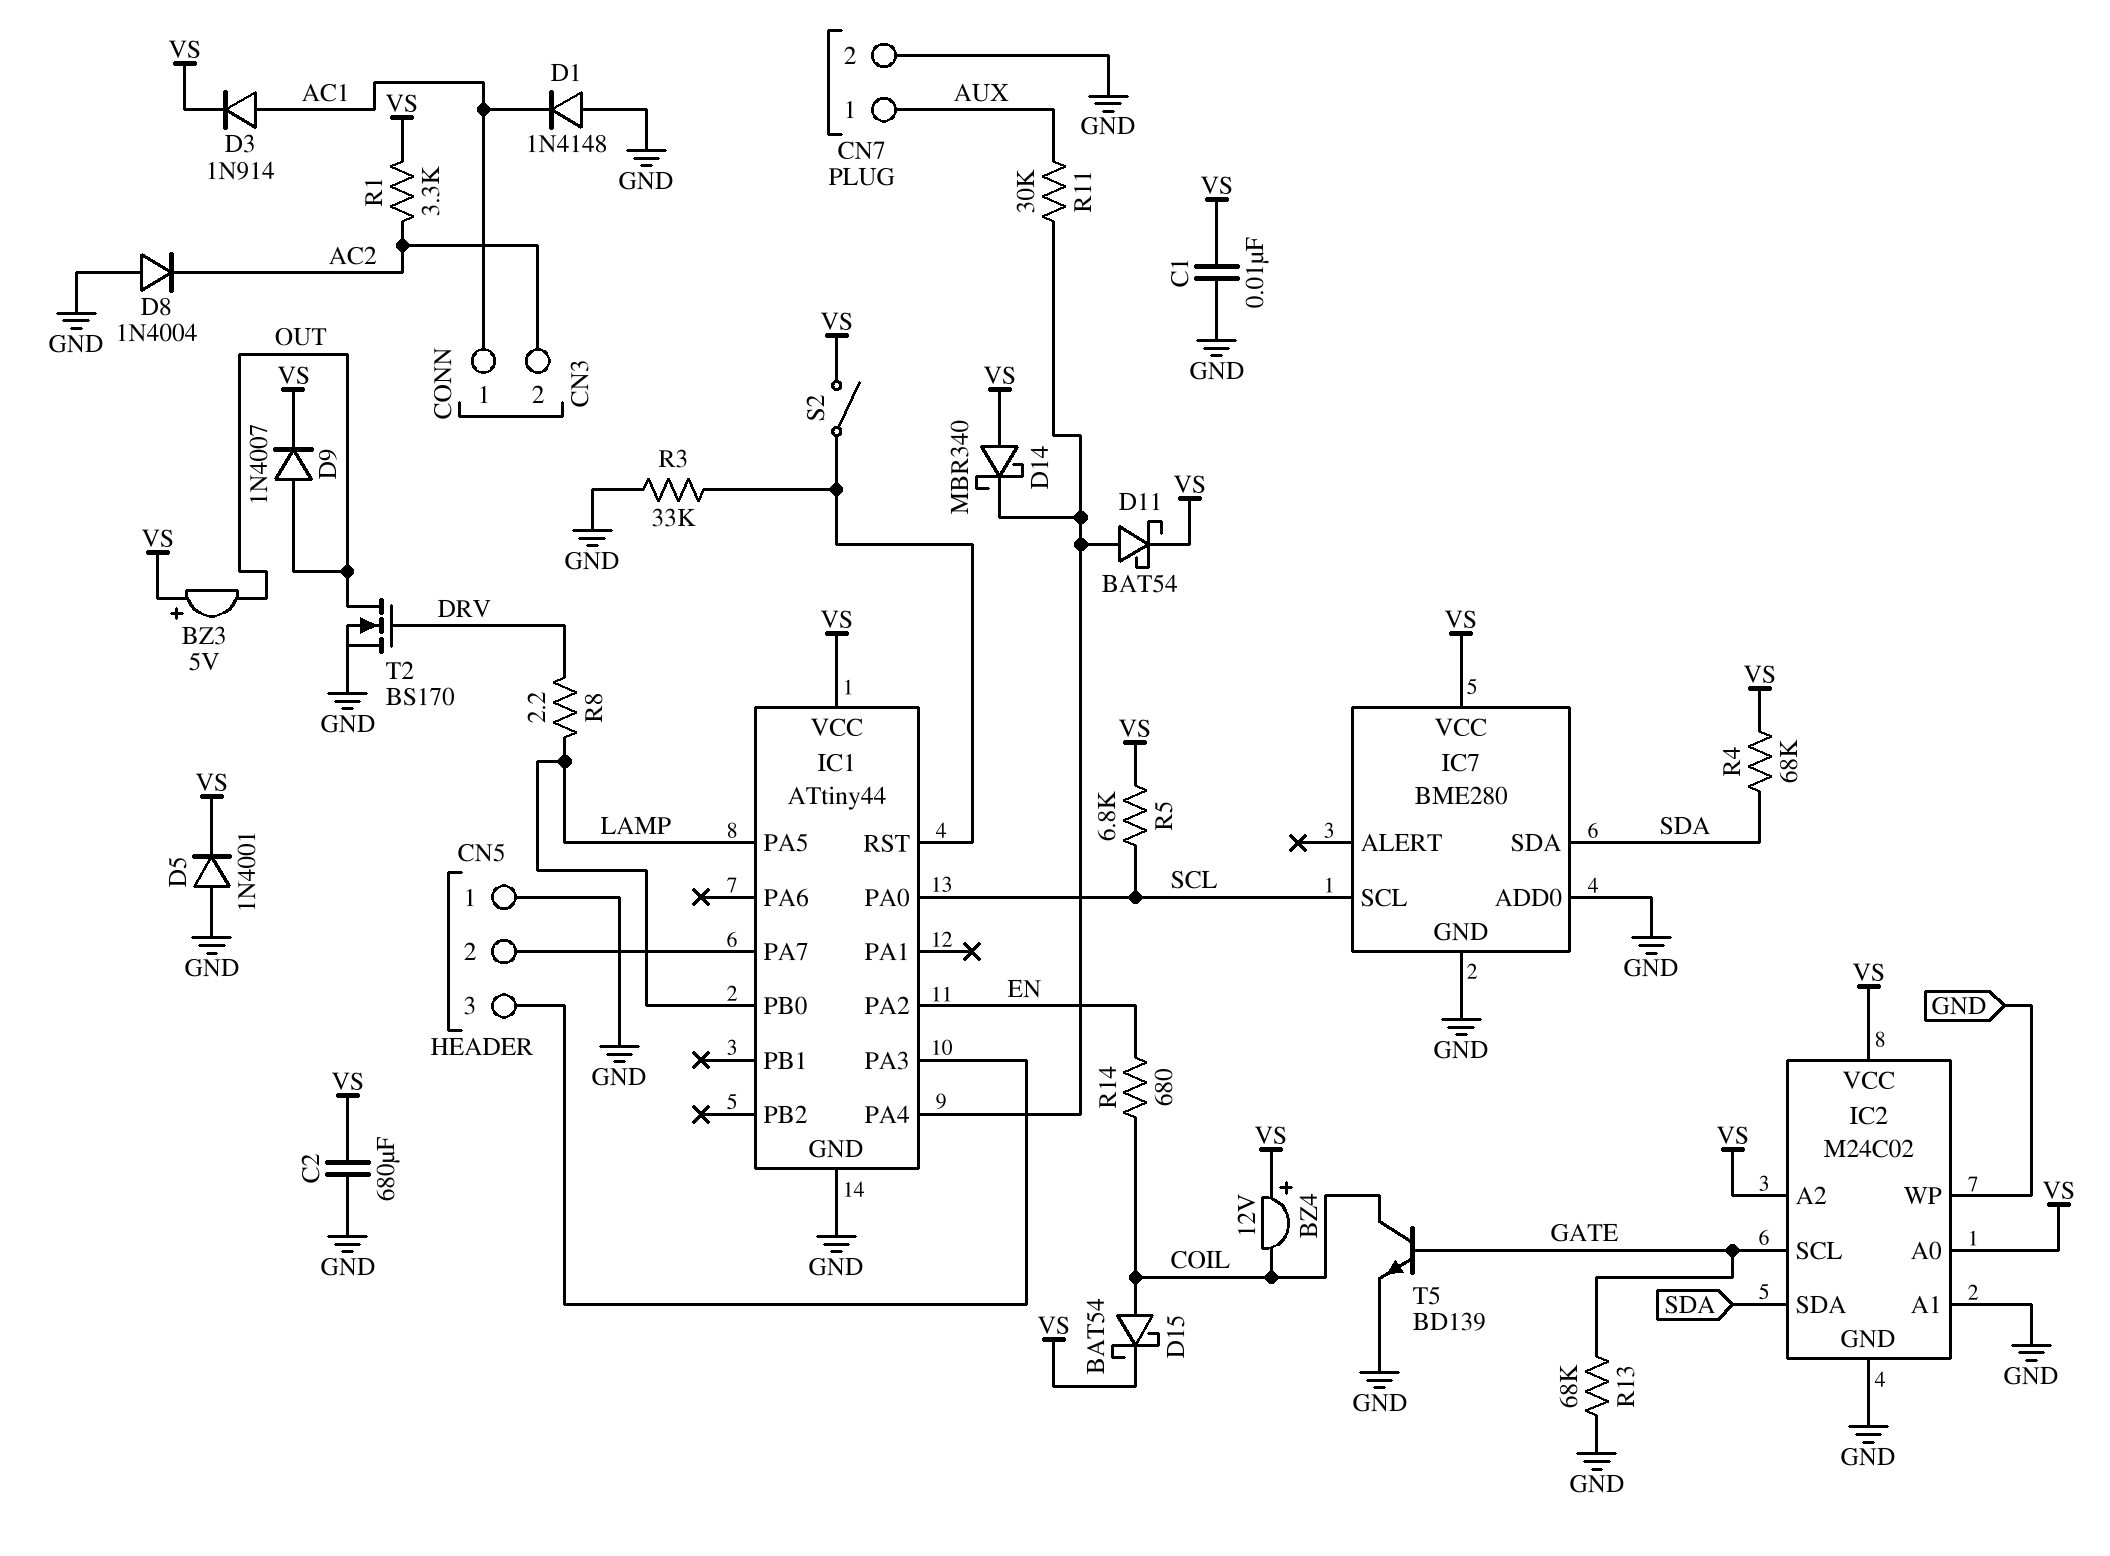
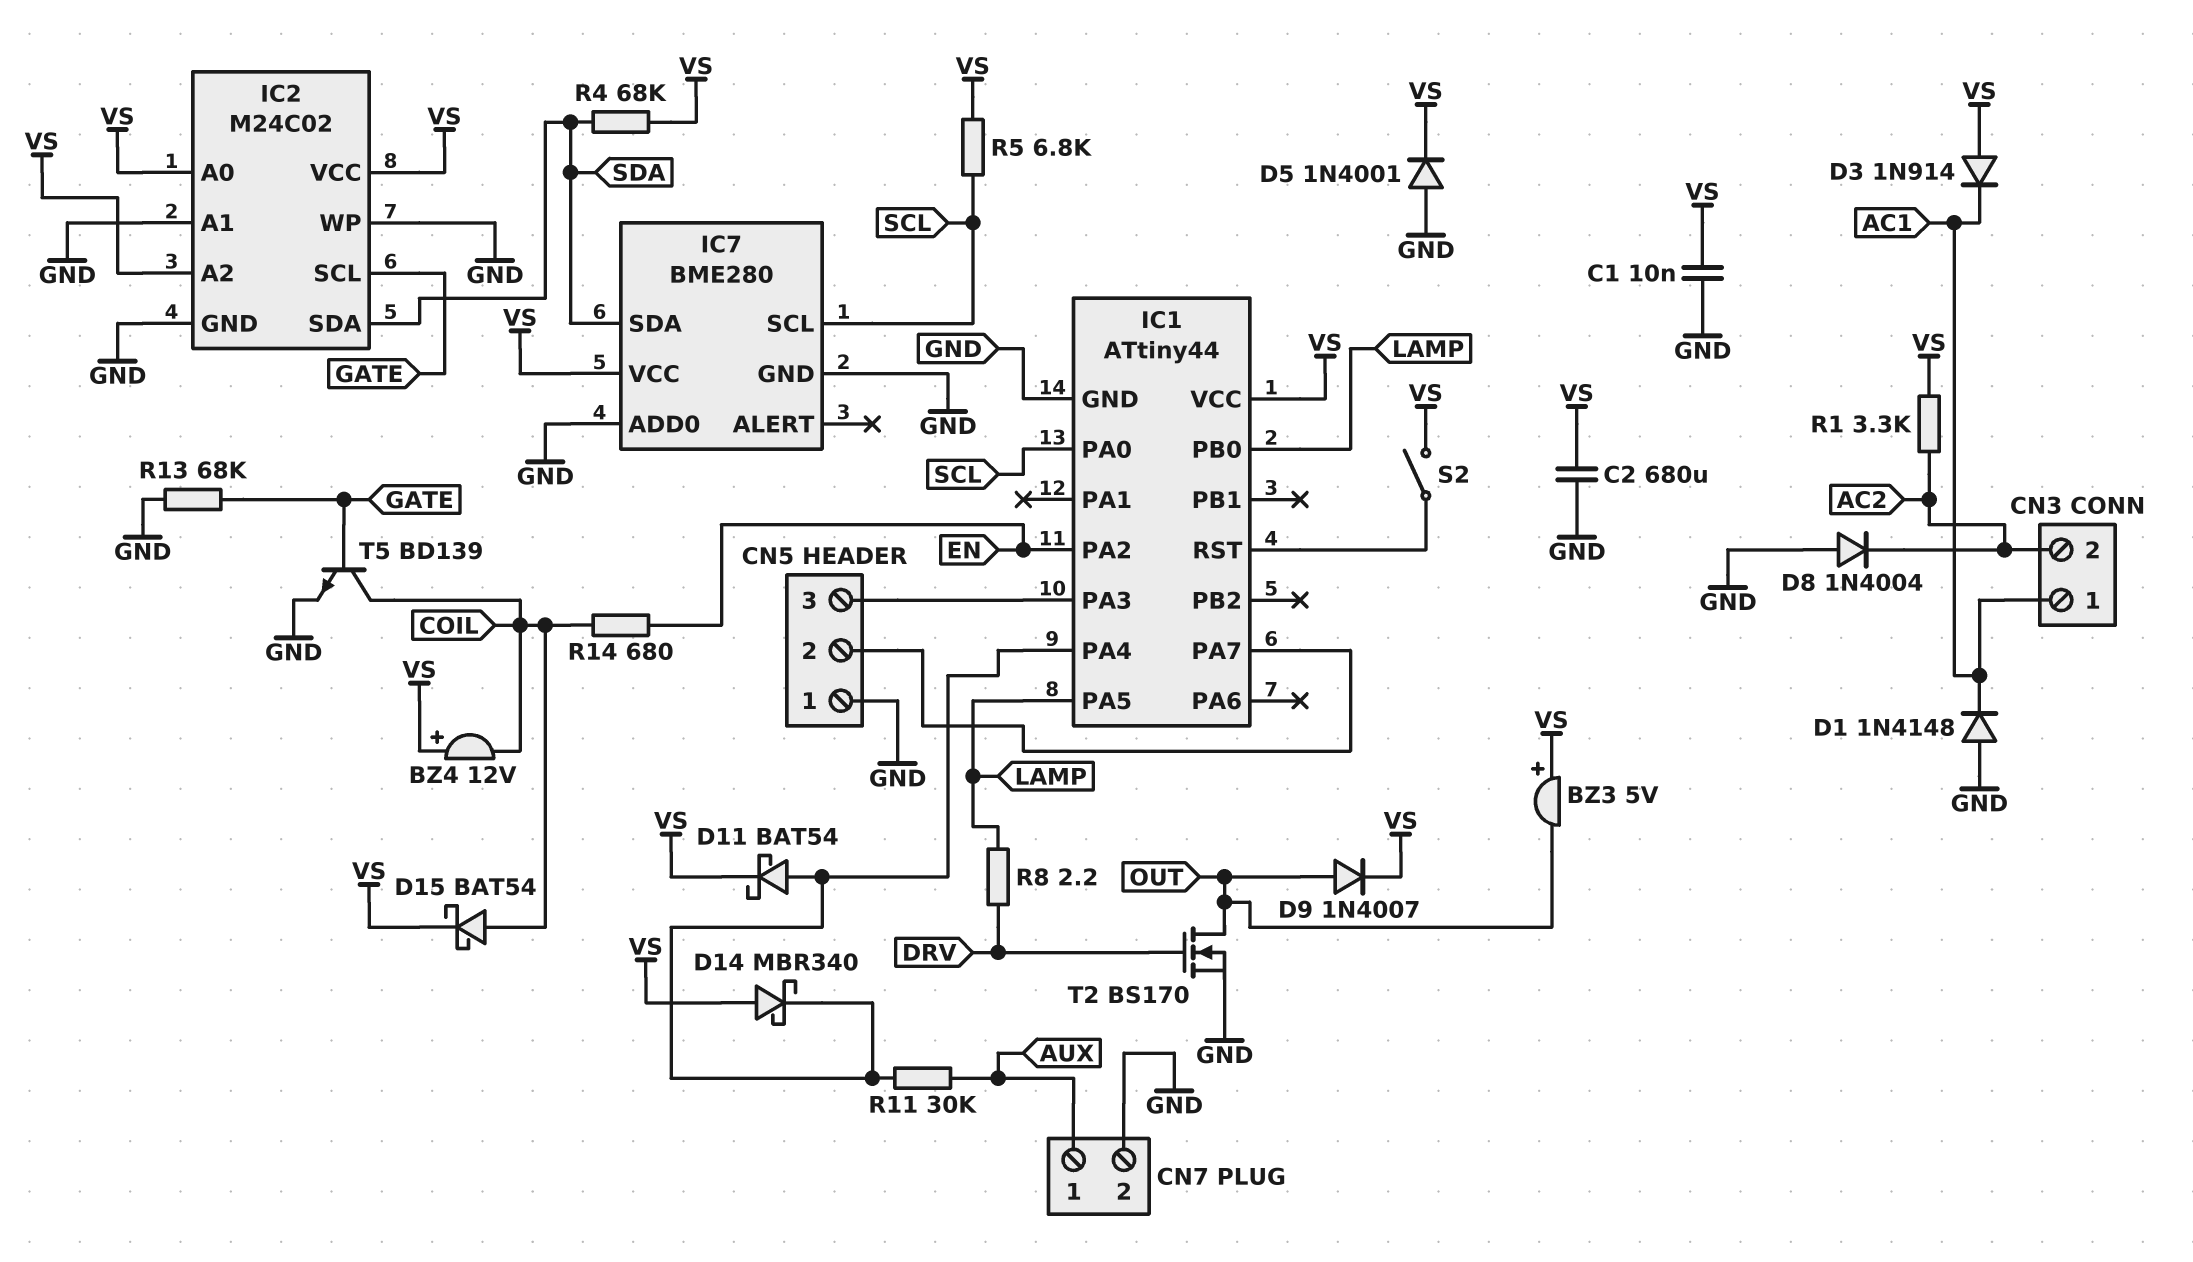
D3: diode 1N914 (A AC1, K VS) -> diode 1N914 (A VS, K AC1)
R3: 33k (GND, IC1/RST) -> none

